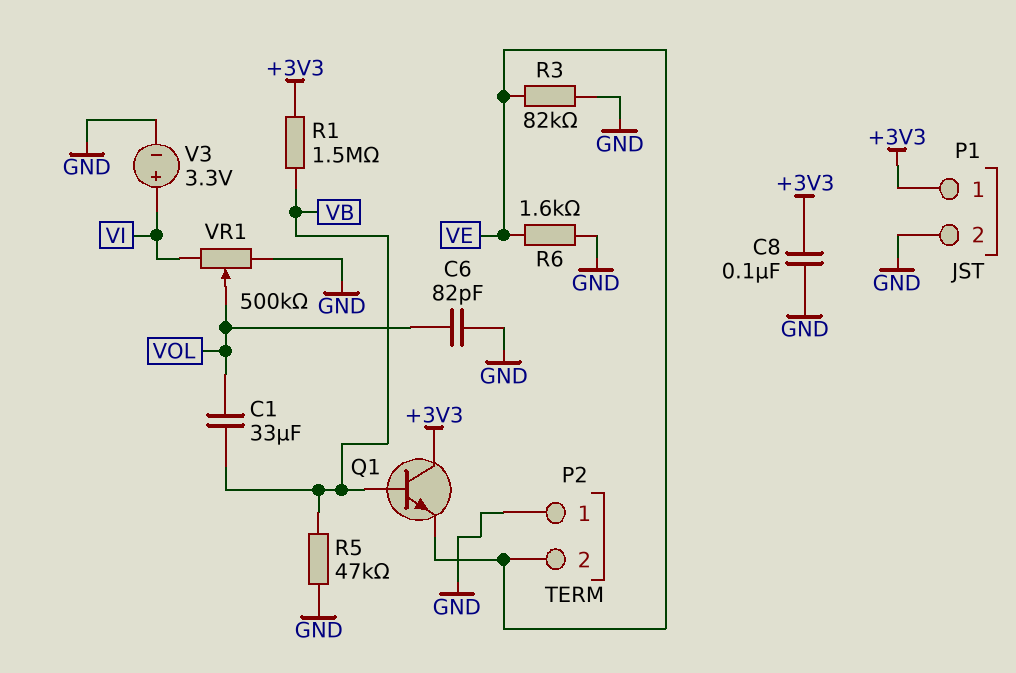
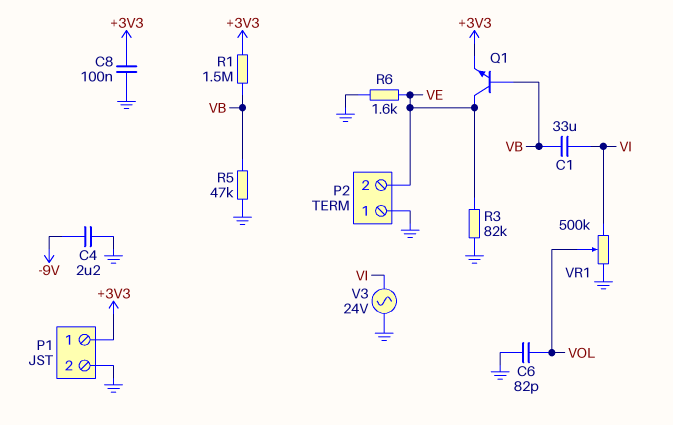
C1: 33uF (VB, VOL) -> 33uF (VB, VI)
C4: none -> 2.2uF (-9V, GND)
Q1: NPN (B VB, C +3V3, E VE) -> NPN (B VB, C VE, E +3V3)
V3: 3.3V (plus VI, minus GND) -> AC 24V (GND, VI)

